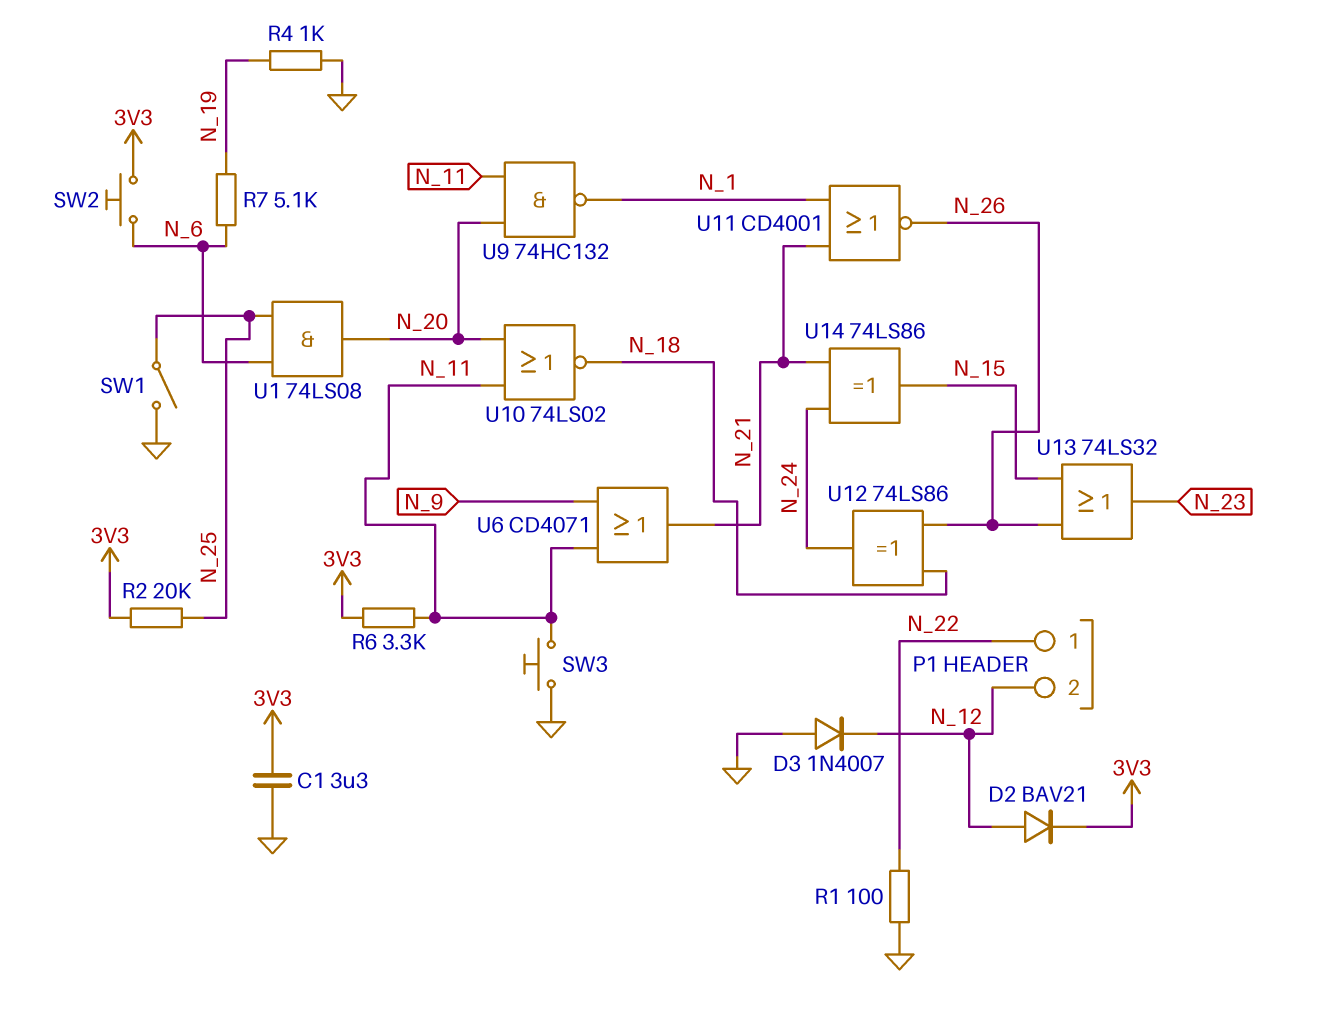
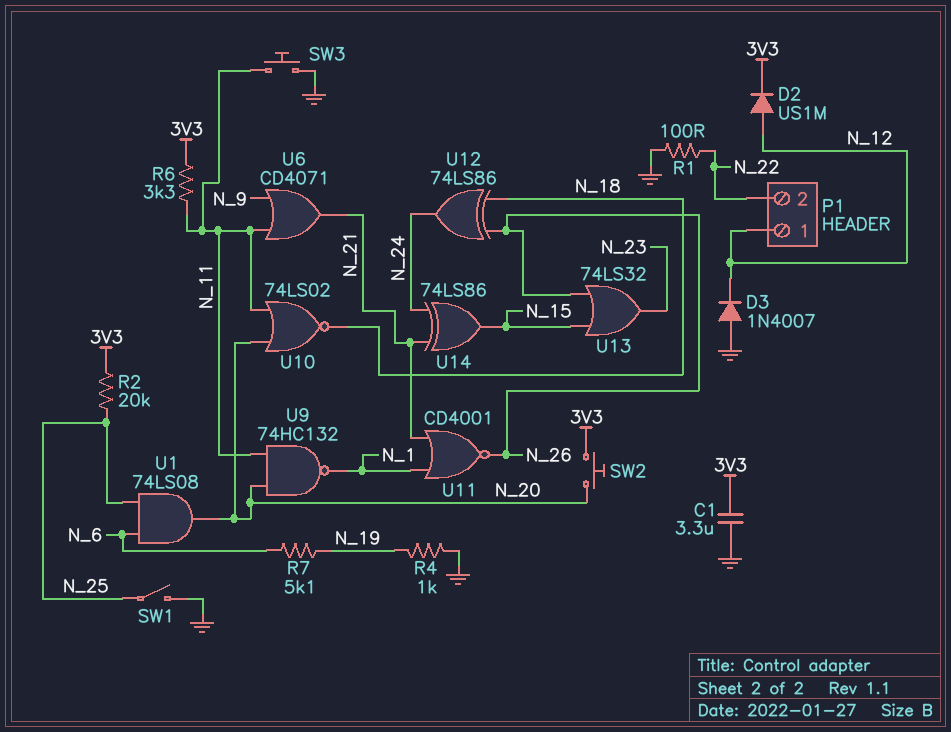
D2: diode BAV21 (A N_12, K 3V3) -> diode US1M (A N_12, K 3V3)
P1 pin 1: N_22 -> N_12
P1 pin 2: N_12 -> N_22
SW2: button (3V3, N_6) -> button (3V3, N_20)

